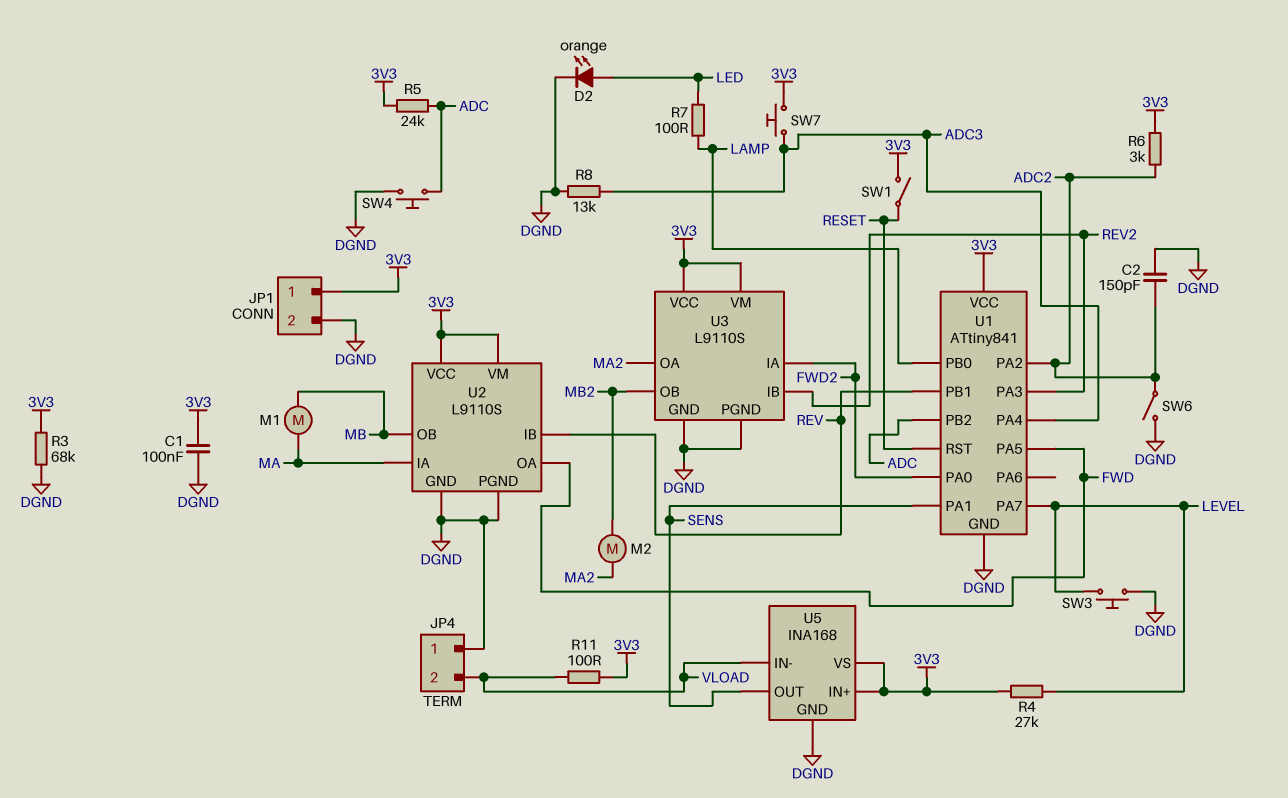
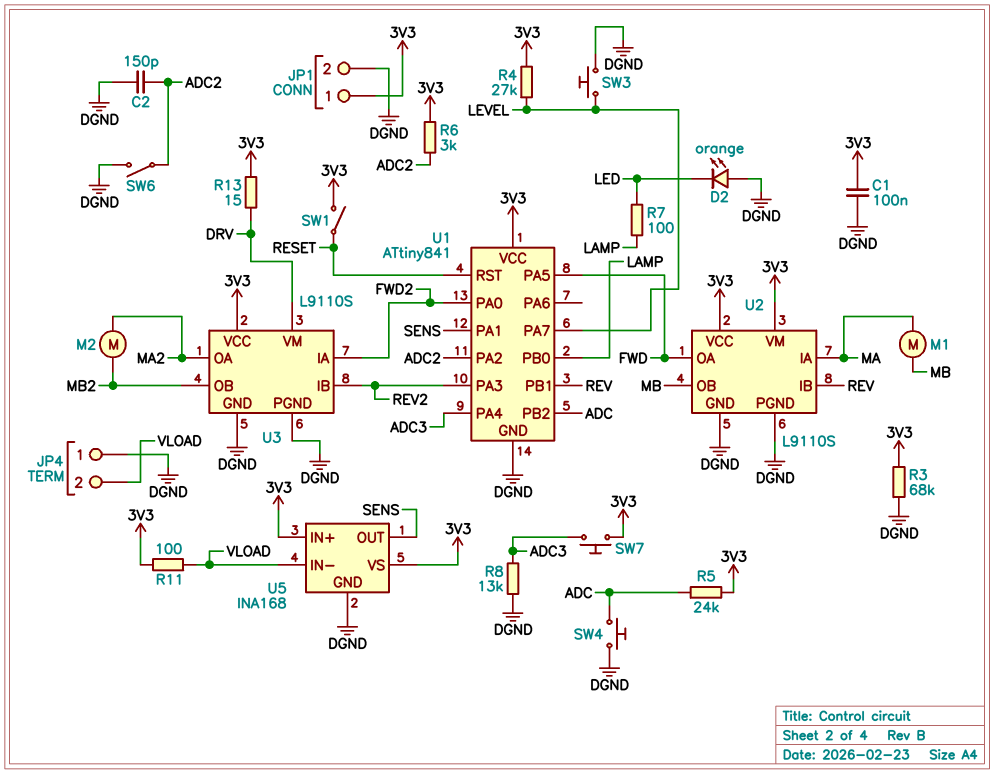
D2: LED orange (A LED, K DGND) -> LED orange (A DGND, K LED)
R13: none -> 15 (3V3, DRV)
U3 pin VM: 3V3 -> DRV

